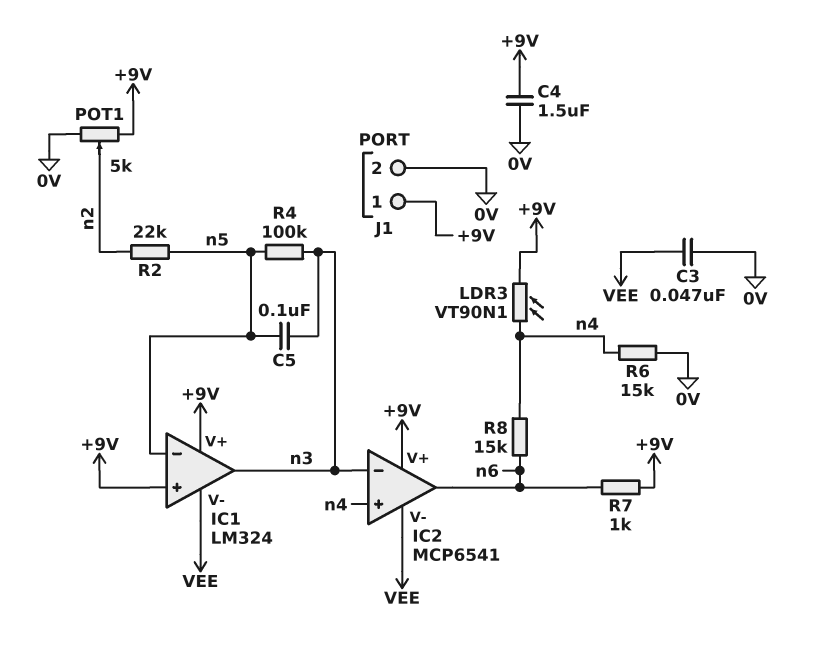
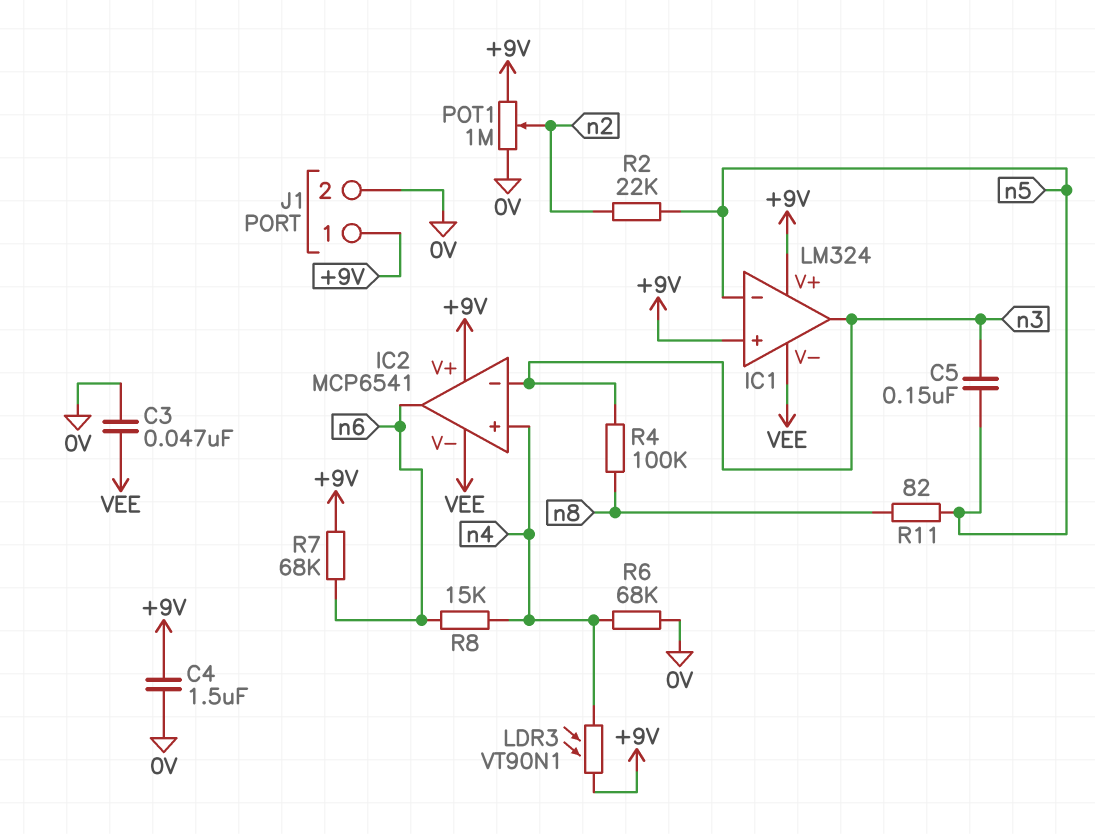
C5: 100nF (n3, n5) -> 150nF (n3, n5)
POT1: 5k (+9V, 0V, wiper n2) -> 1M (+9V, 0V, wiper n2)
R4: 100k (n3, n5) -> 100k (n3, n8)
R6: 15k (0V, n4) -> 68k (0V, n4)
R7: 1k (+9V, n6) -> 68k (+9V, n6)
R11: none -> 82 (n5, n8)

